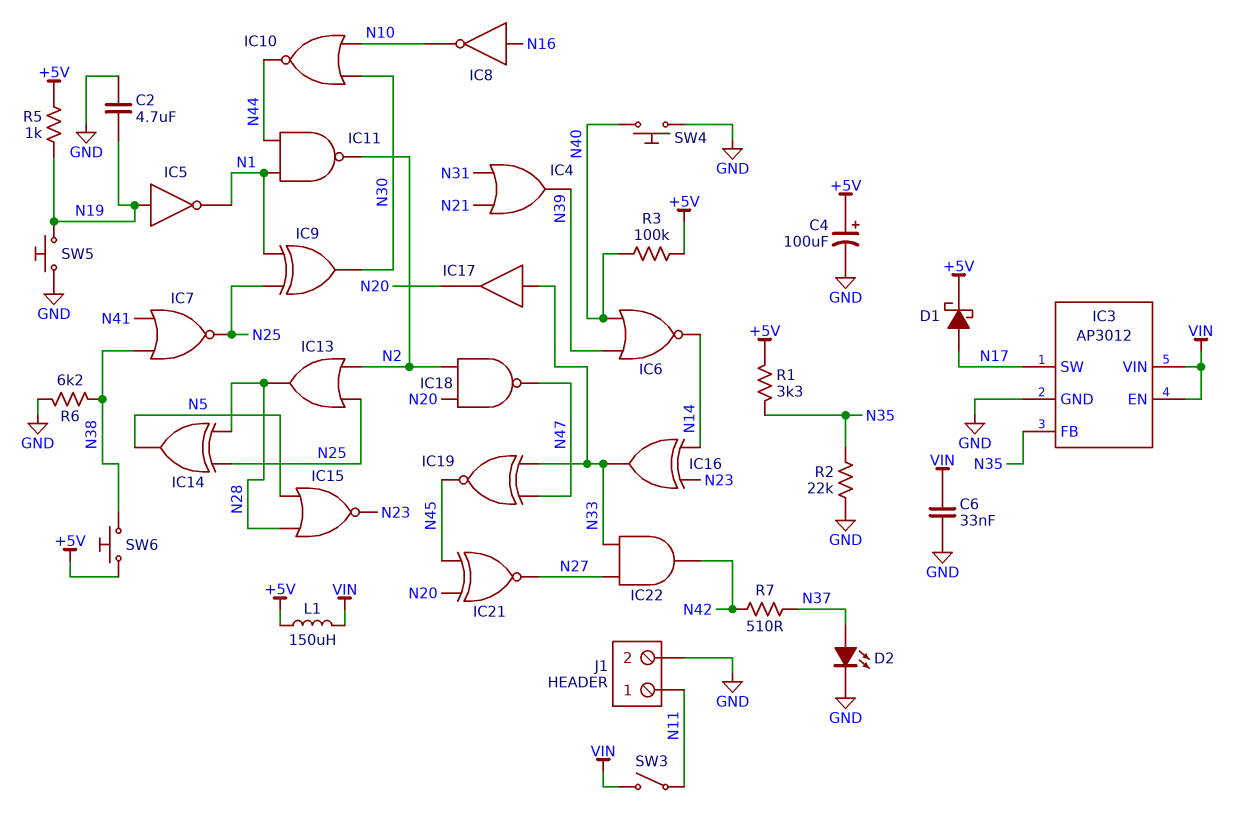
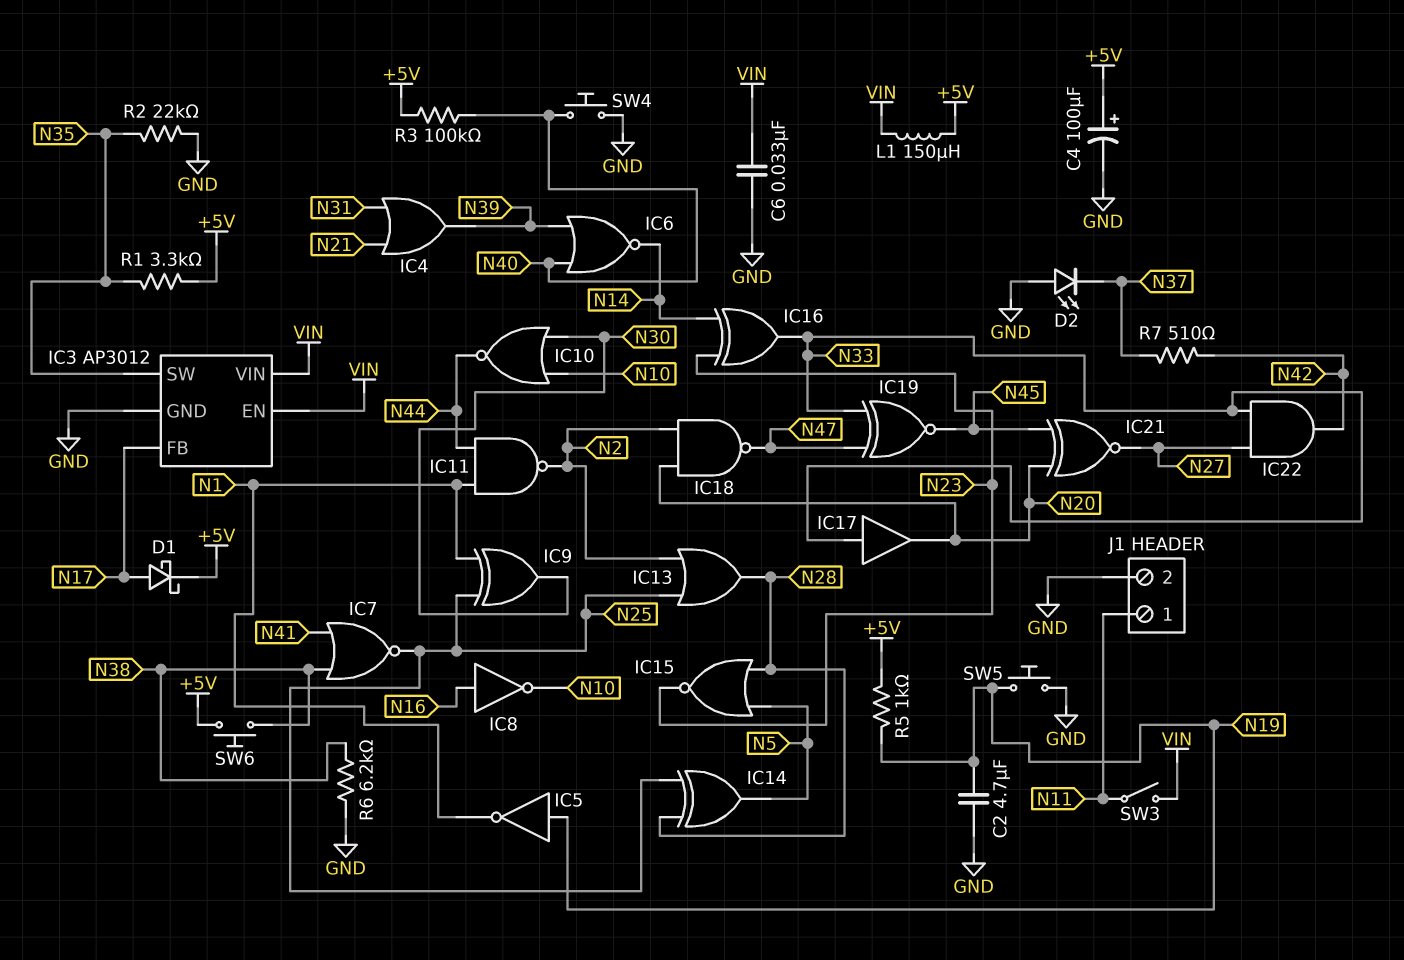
D2: LED (A N37, K GND) -> LED (A GND, K N37)
IC3 pin FB: N35 -> N17
IC3 pin SW: N17 -> N35

